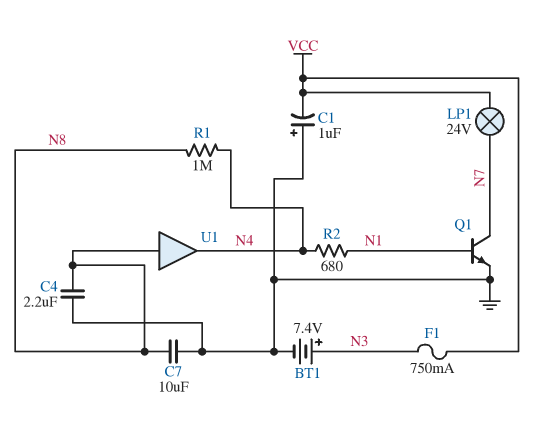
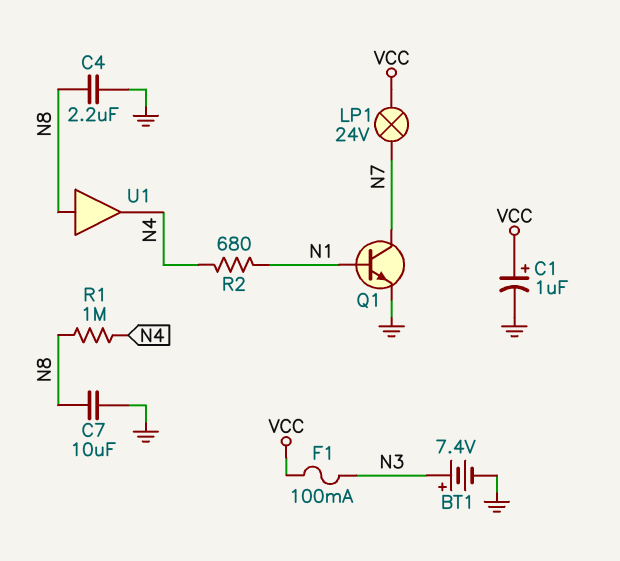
C1: 1uF (plus GND, minus VCC) -> 1uF (plus VCC, minus GND)
F1: 750mA (N3, VCC) -> 100mA (N3, VCC)

